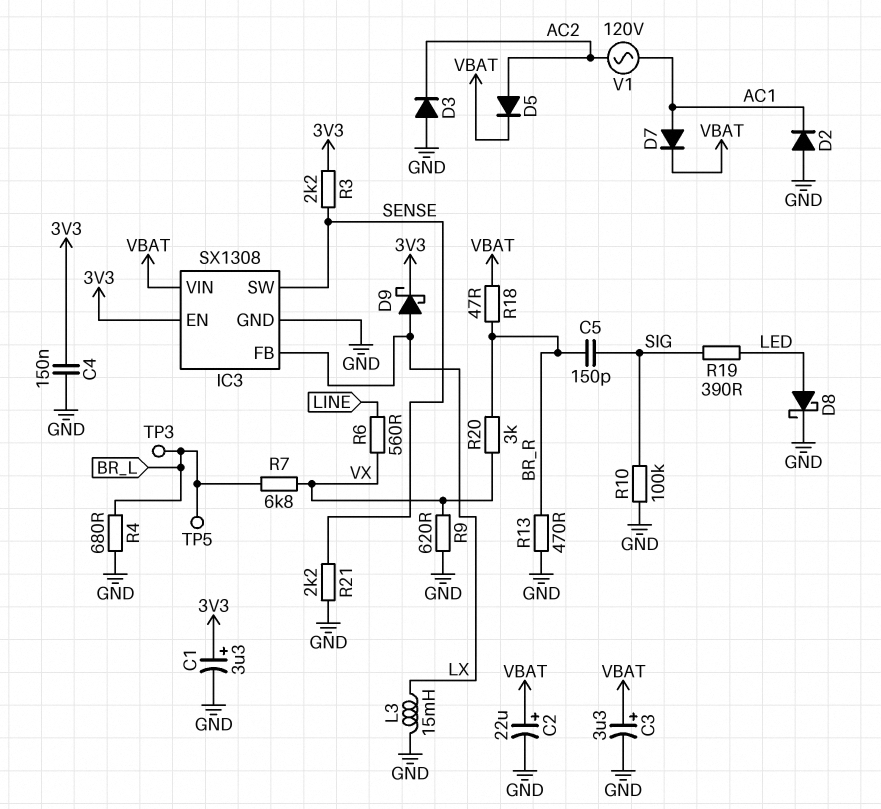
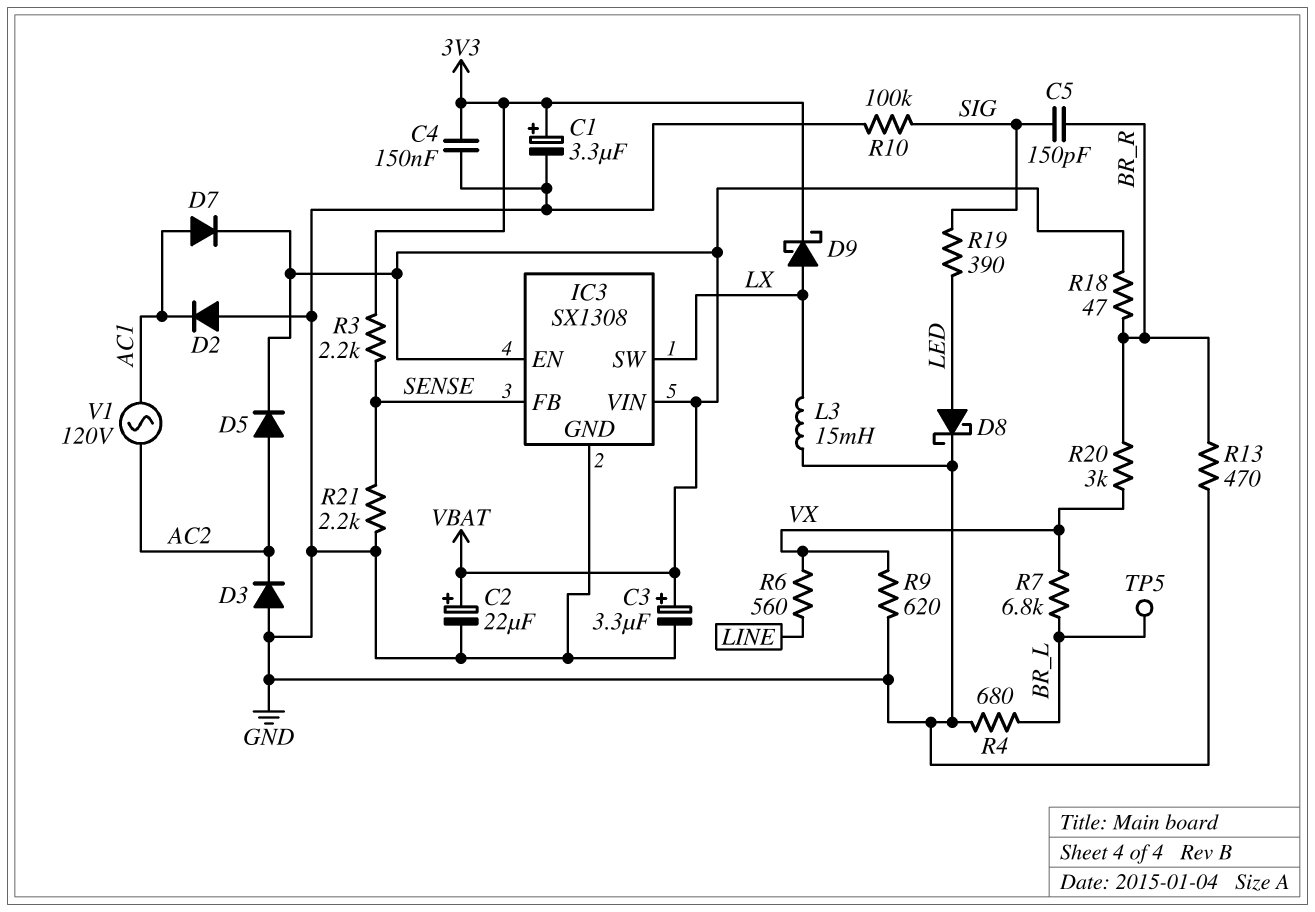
IC3 pin EN: 3V3 -> VBAT
IC3 pin FB: LX -> SENSE
IC3 pin SW: SENSE -> LX
TP3: test point (BR_L) -> none

